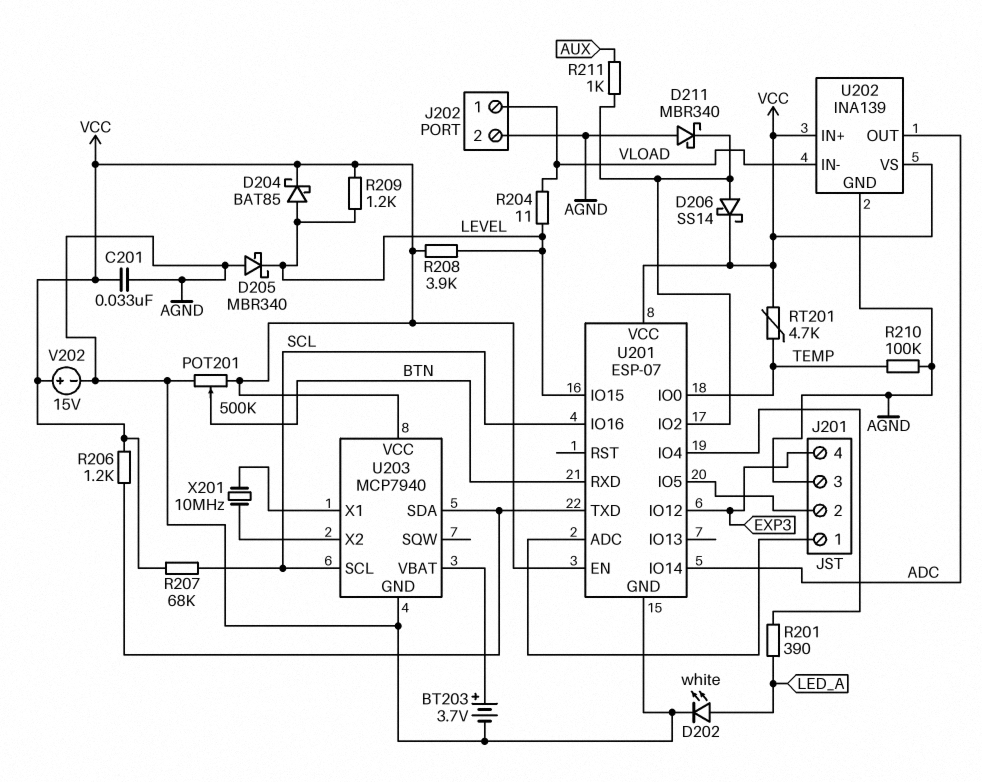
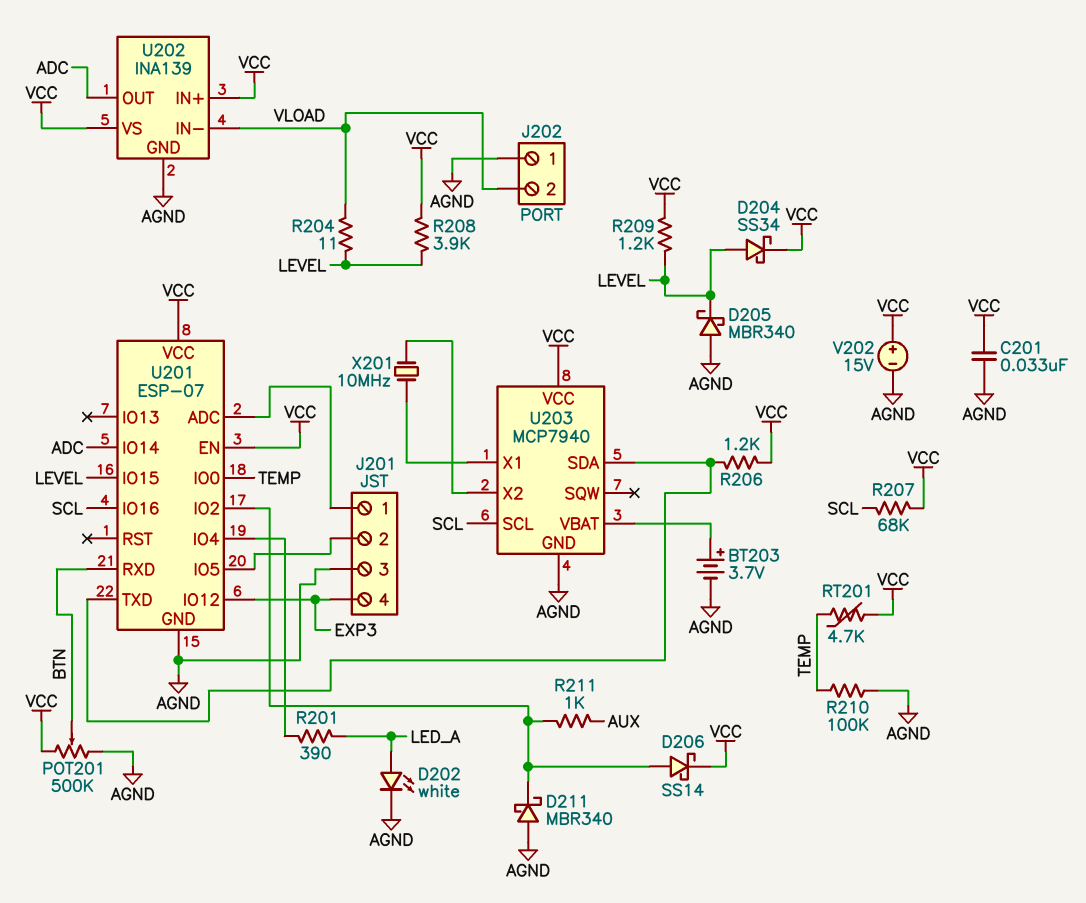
D204: schottky BAT85 (A LEVEL, K VCC) -> schottky SS34 (A LEVEL, K VCC)
J202 pin 1: VLOAD -> AGND
J202 pin 2: AGND -> VLOAD

